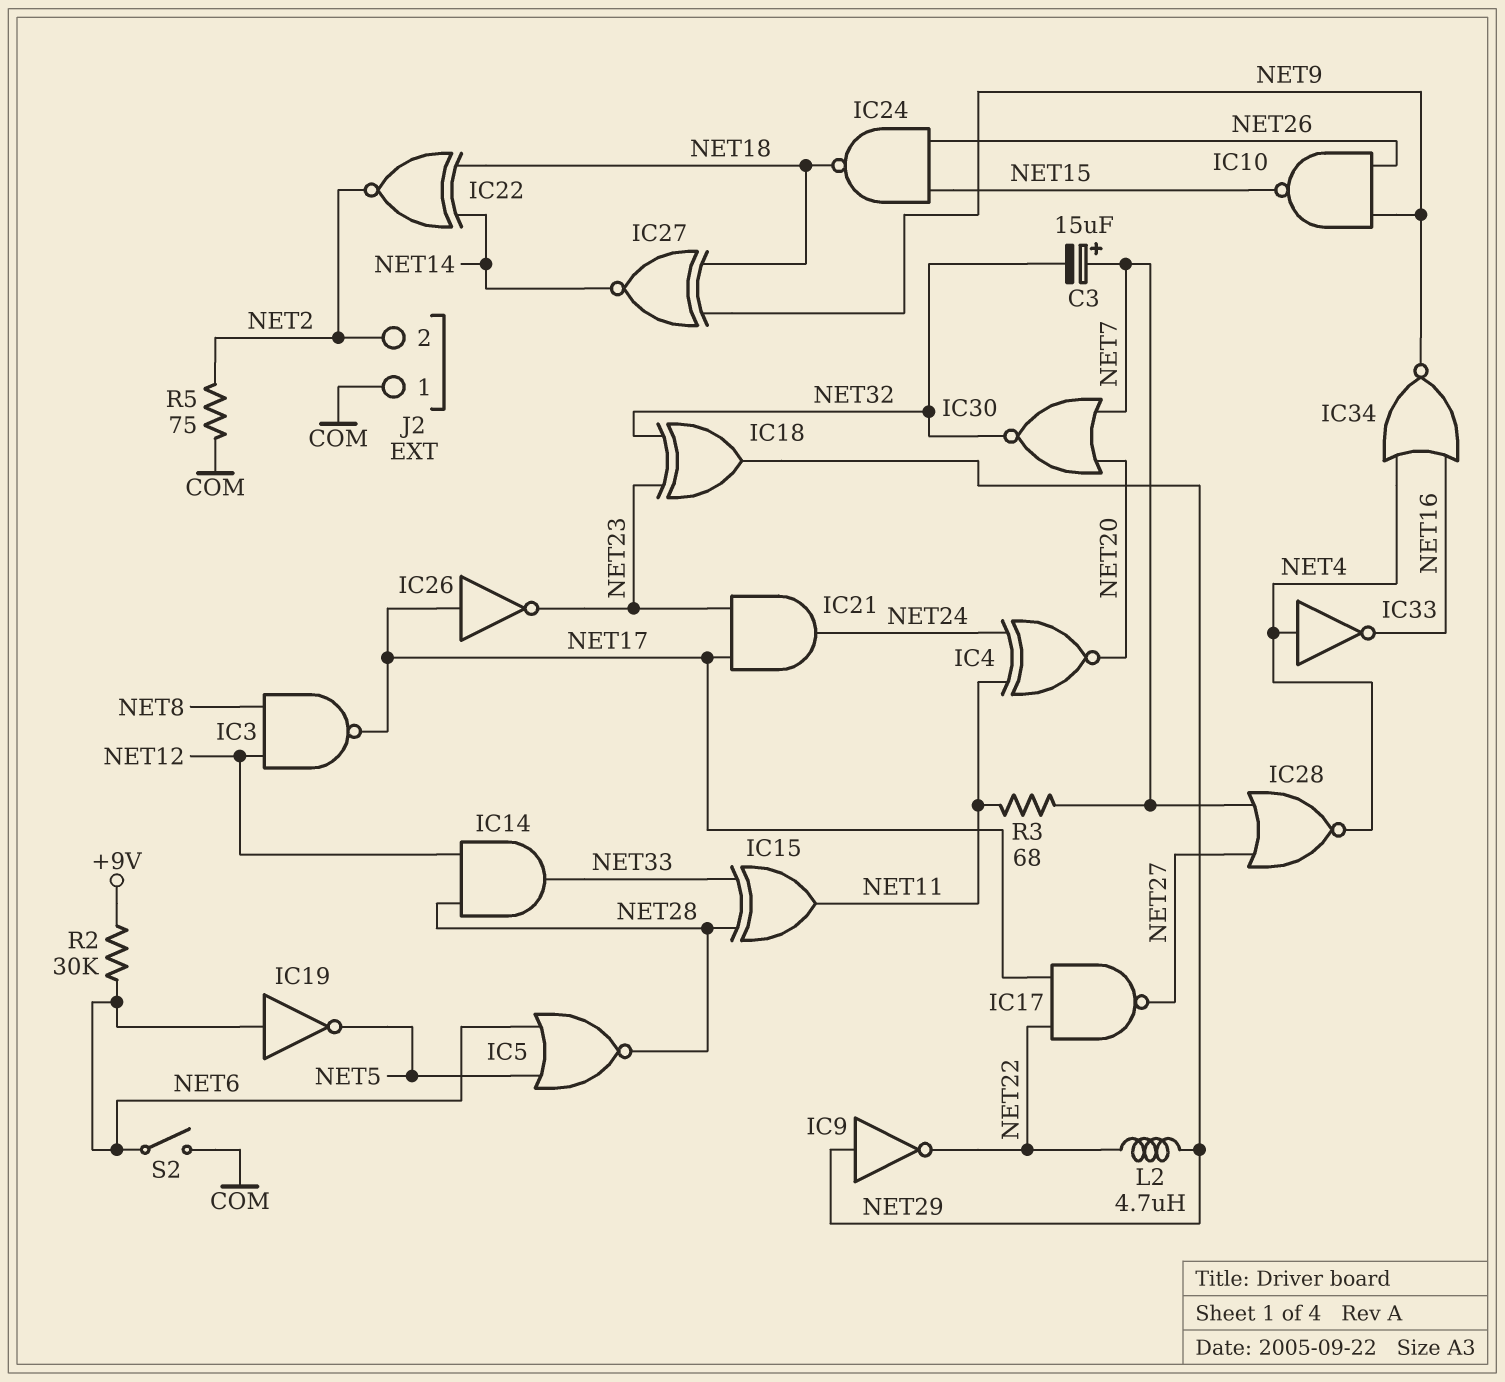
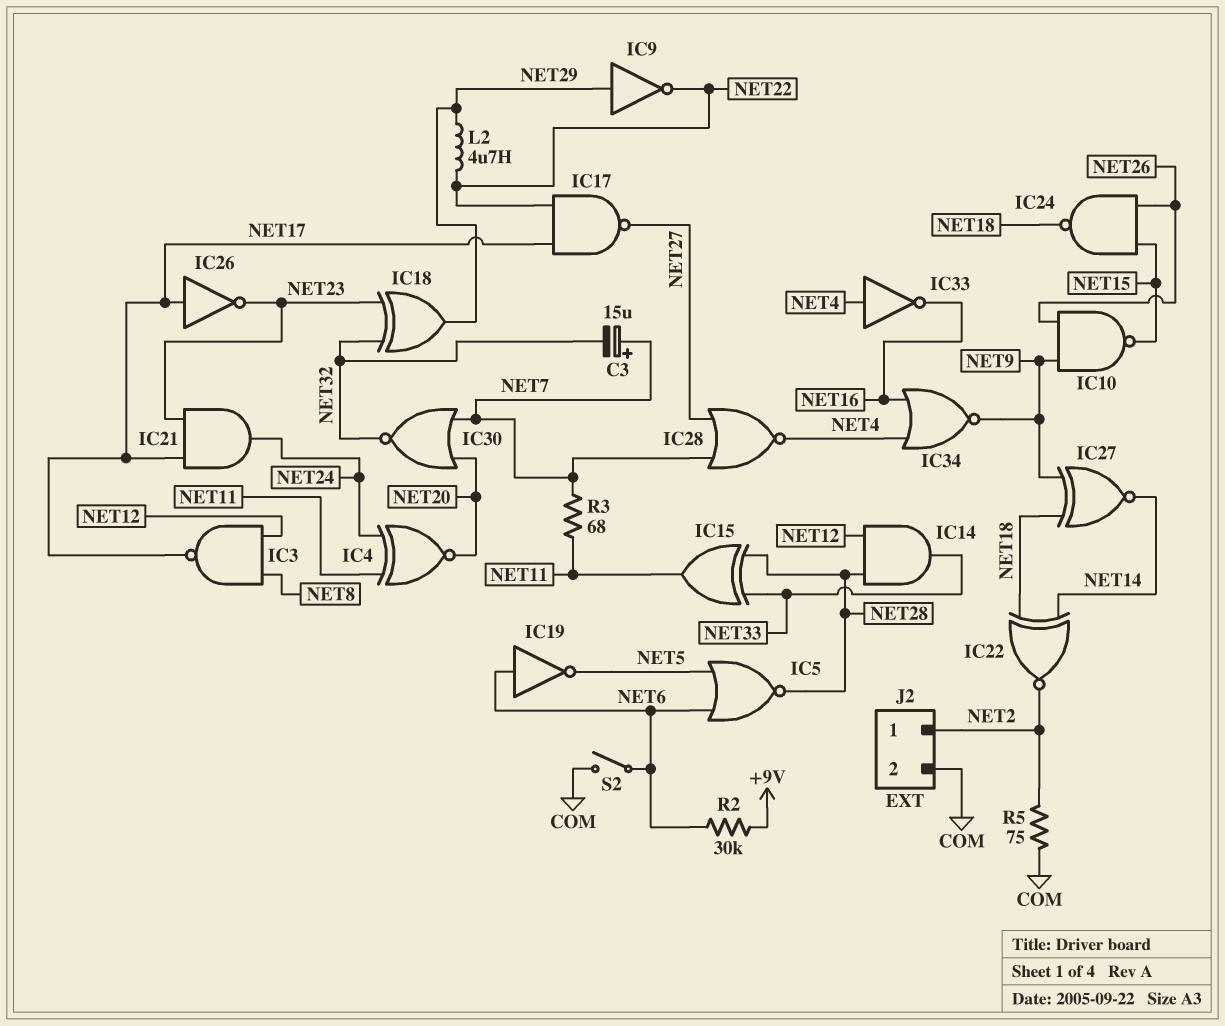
J2 pin 1: COM -> NET2
J2 pin 2: NET2 -> COM

